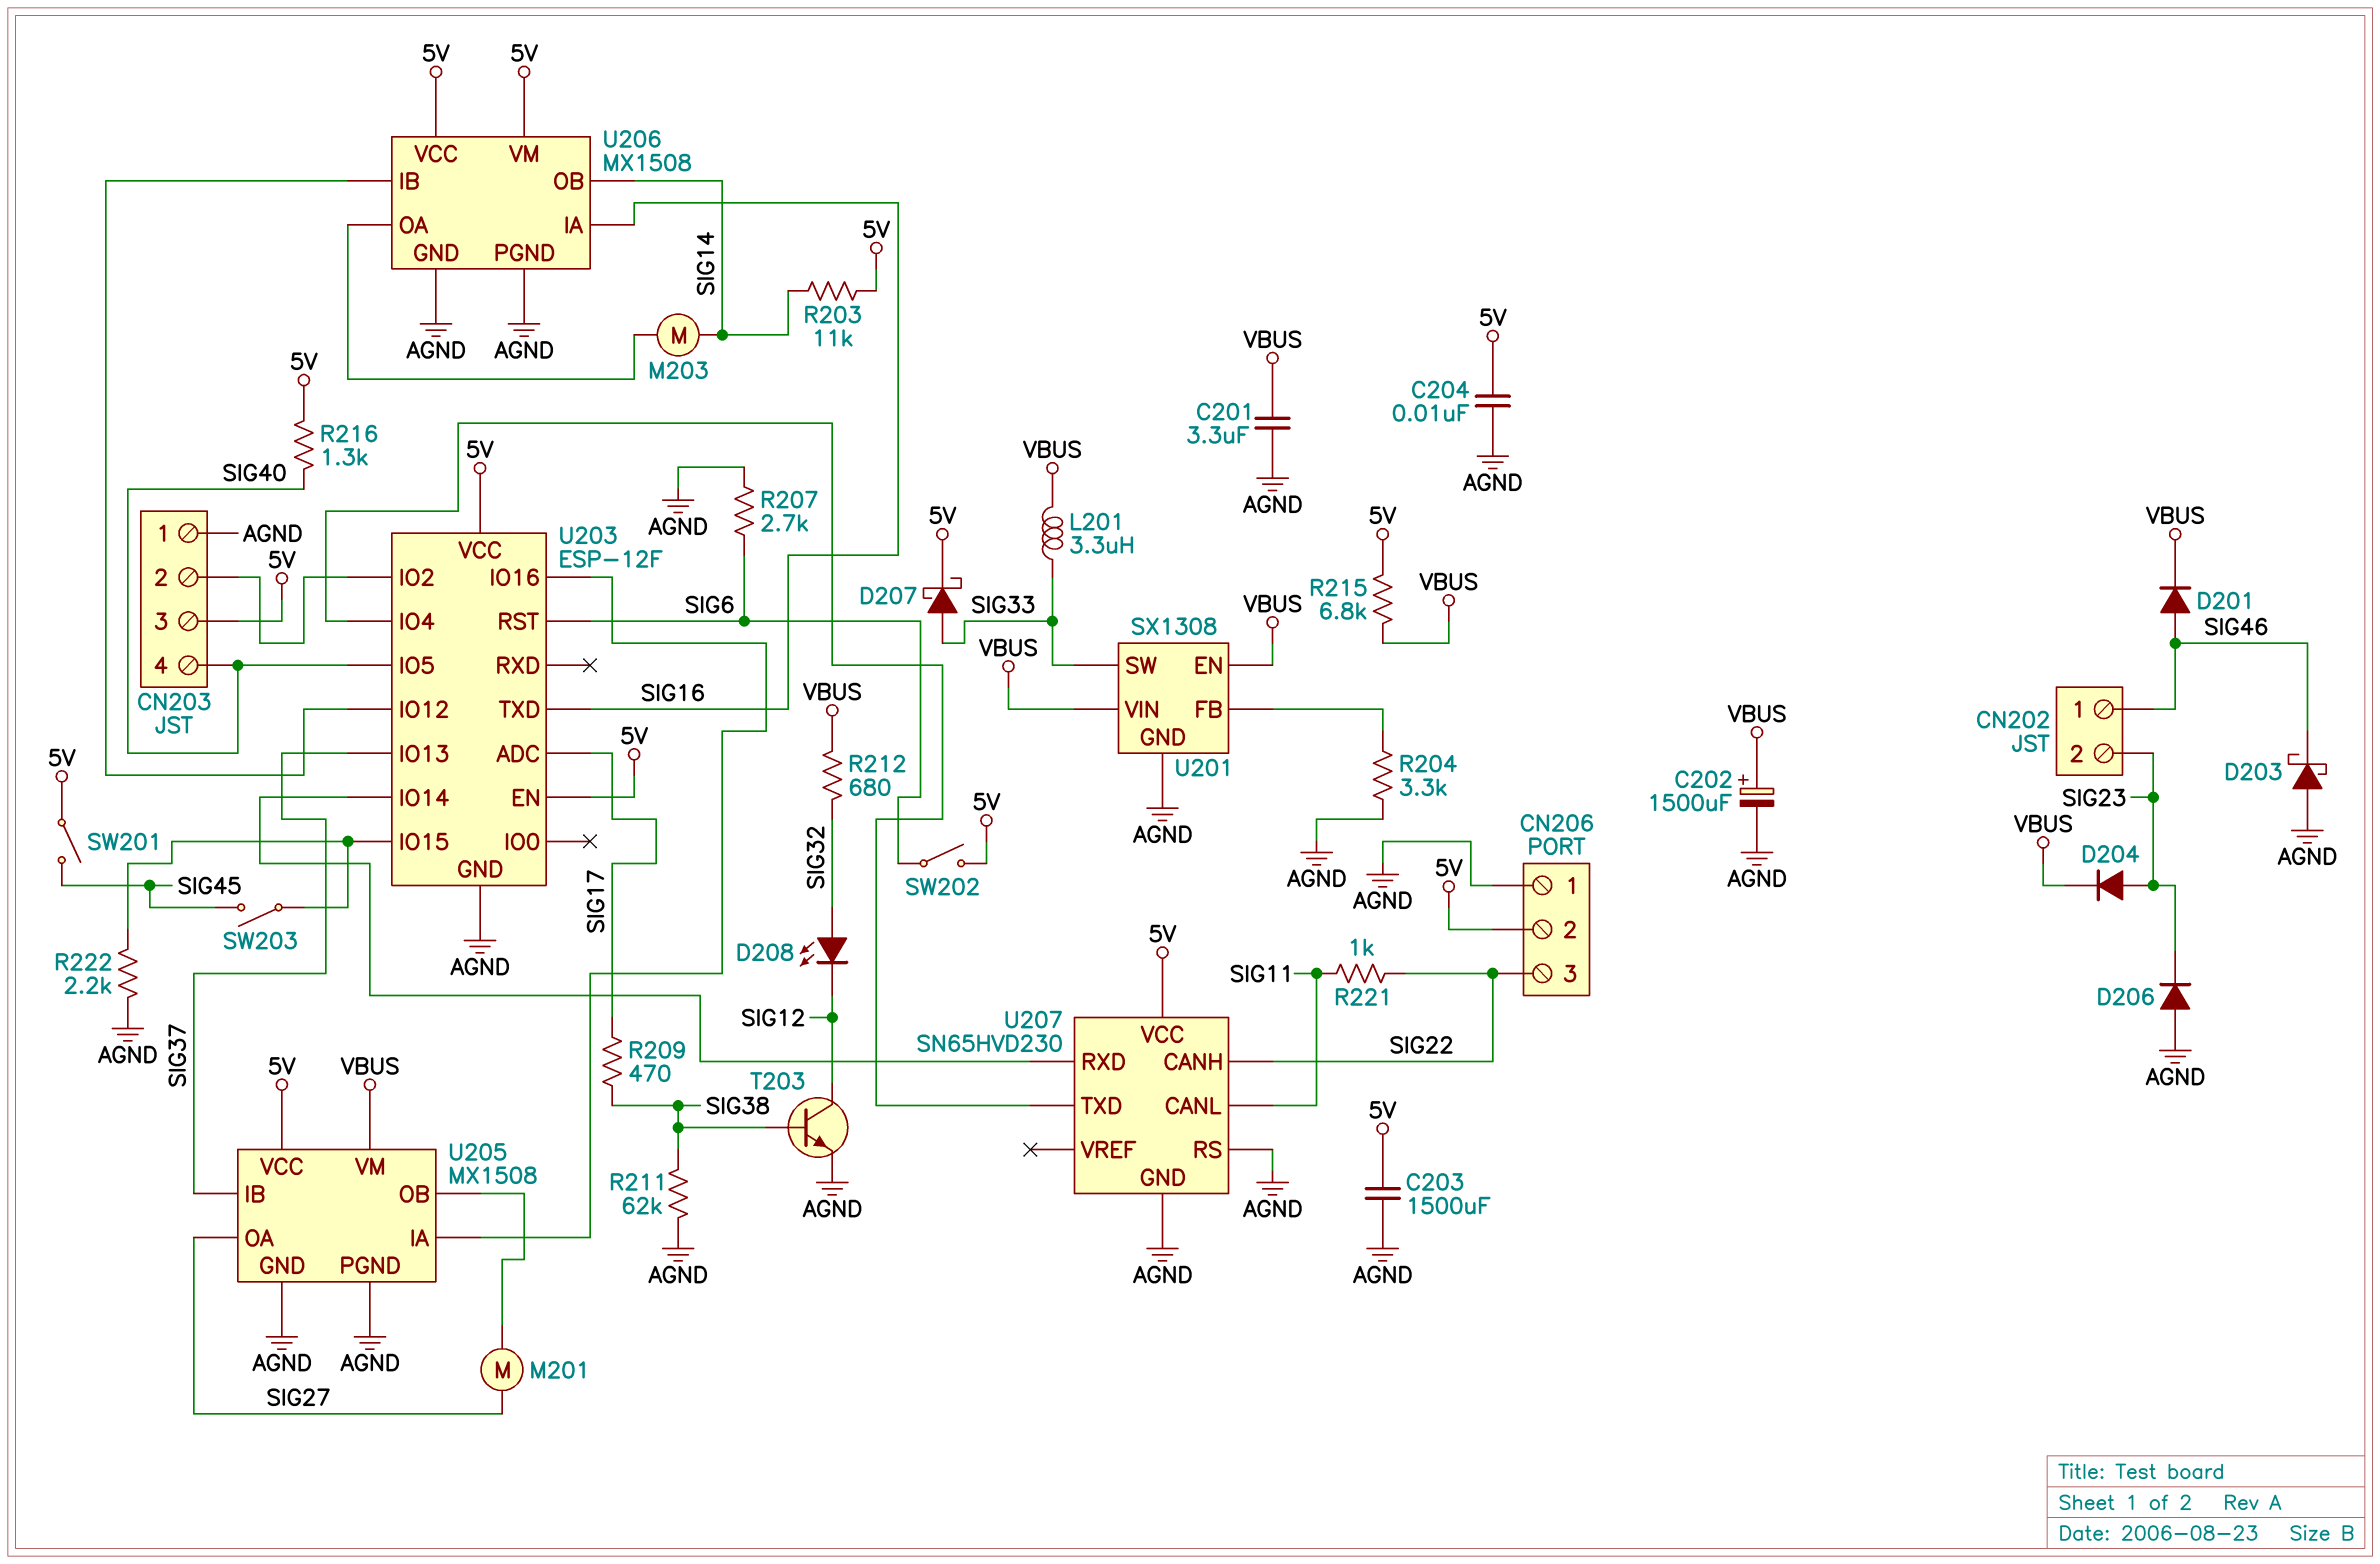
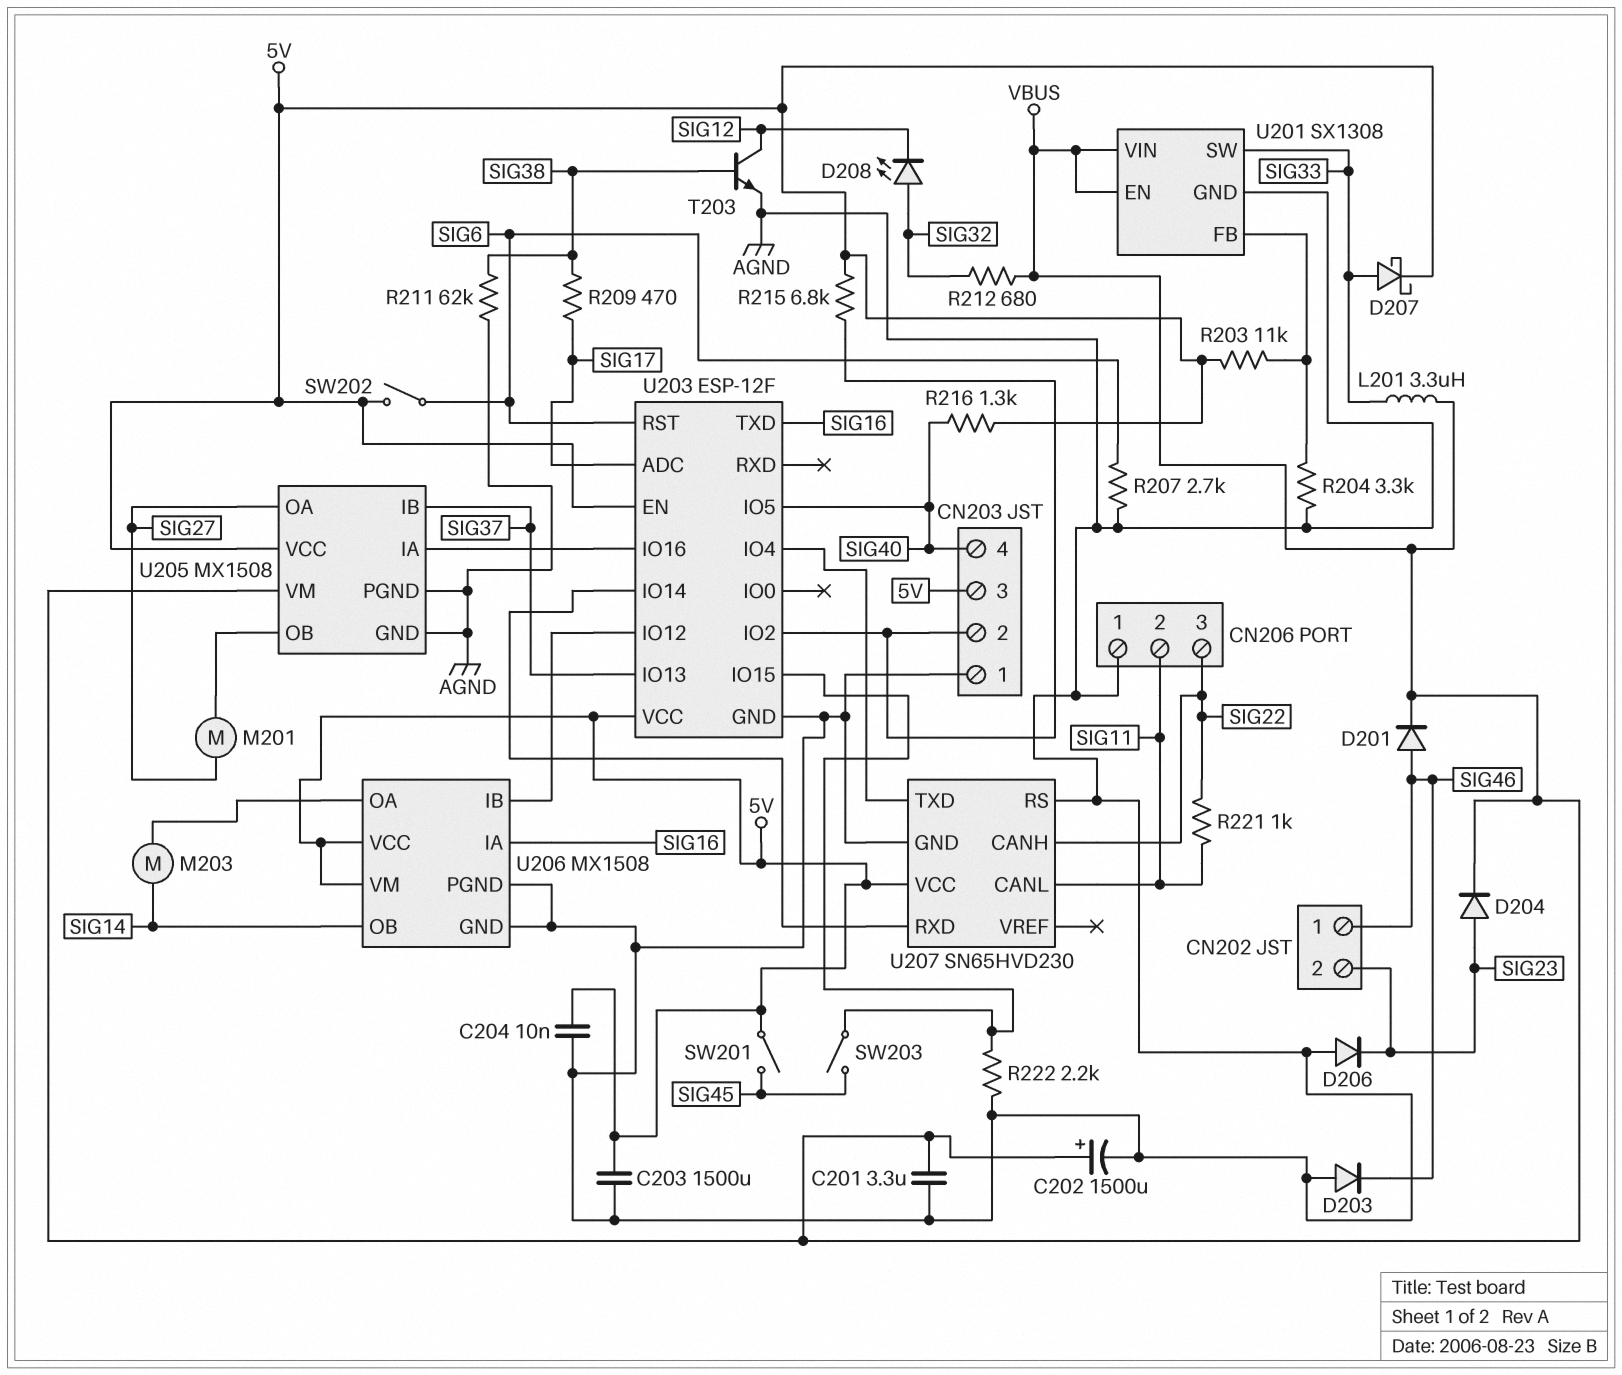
CN206 pin 2: 5V -> SIG11
D203: schottky (A AGND, K SIG46) -> diode (A AGND, K SIG46)
R203: 11k (5V, SIG14) -> 11k (5V, U201/FB)
R215: 6.8k (5V, VBUS) -> 6.8k (5V, CN203/2)

